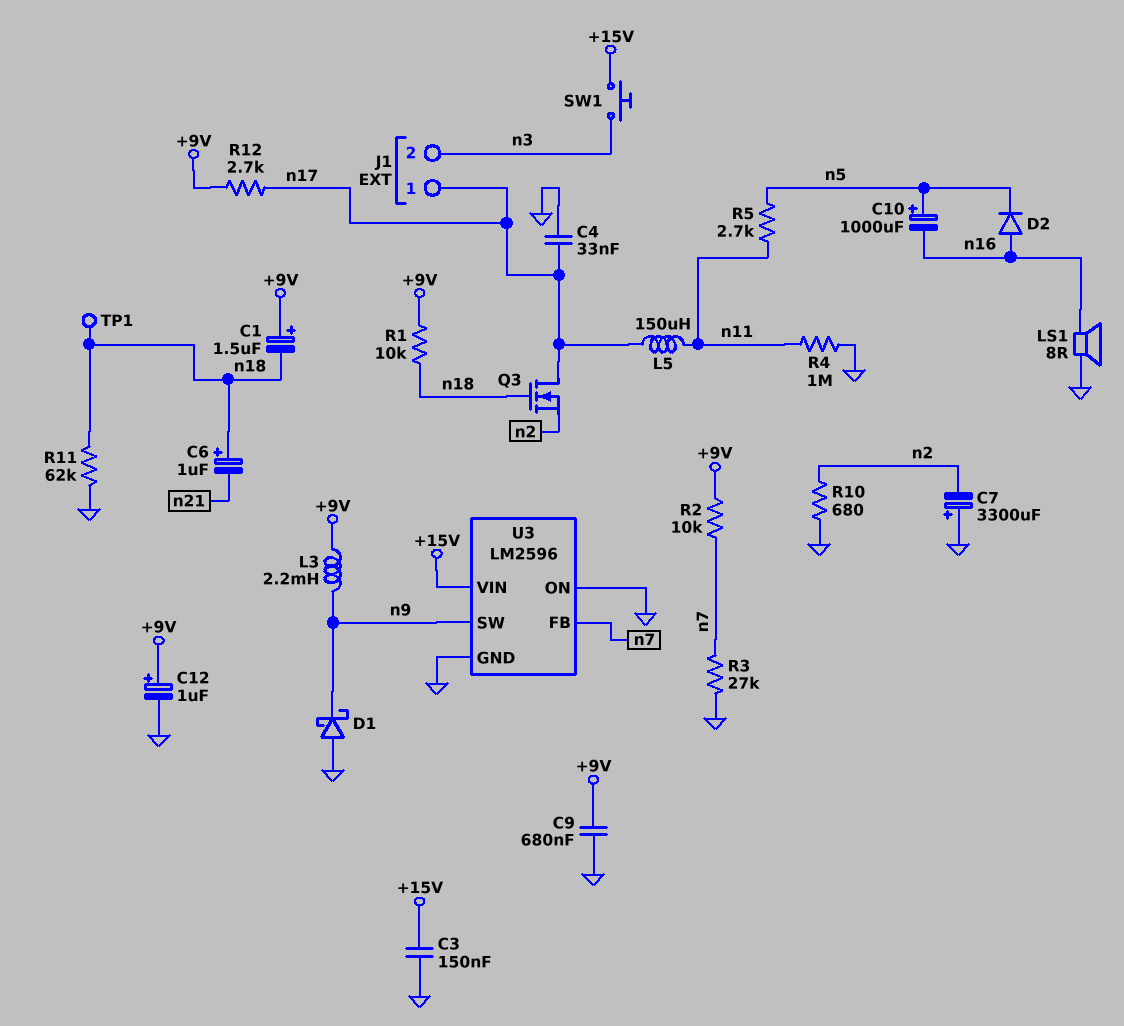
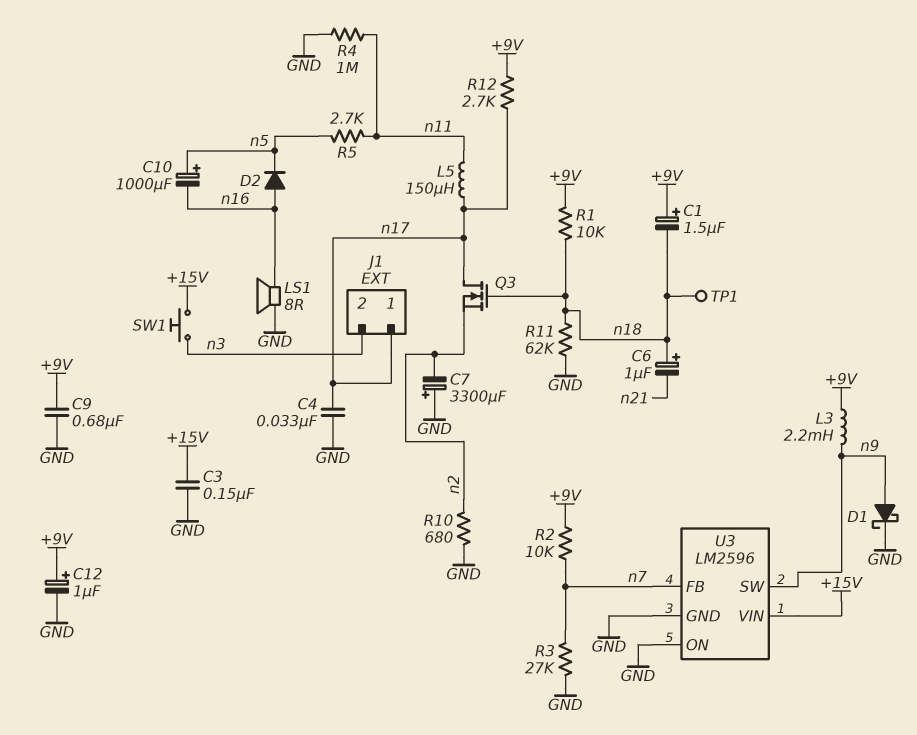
D1: schottky (A GND, K n9) -> schottky (A n9, K GND)

